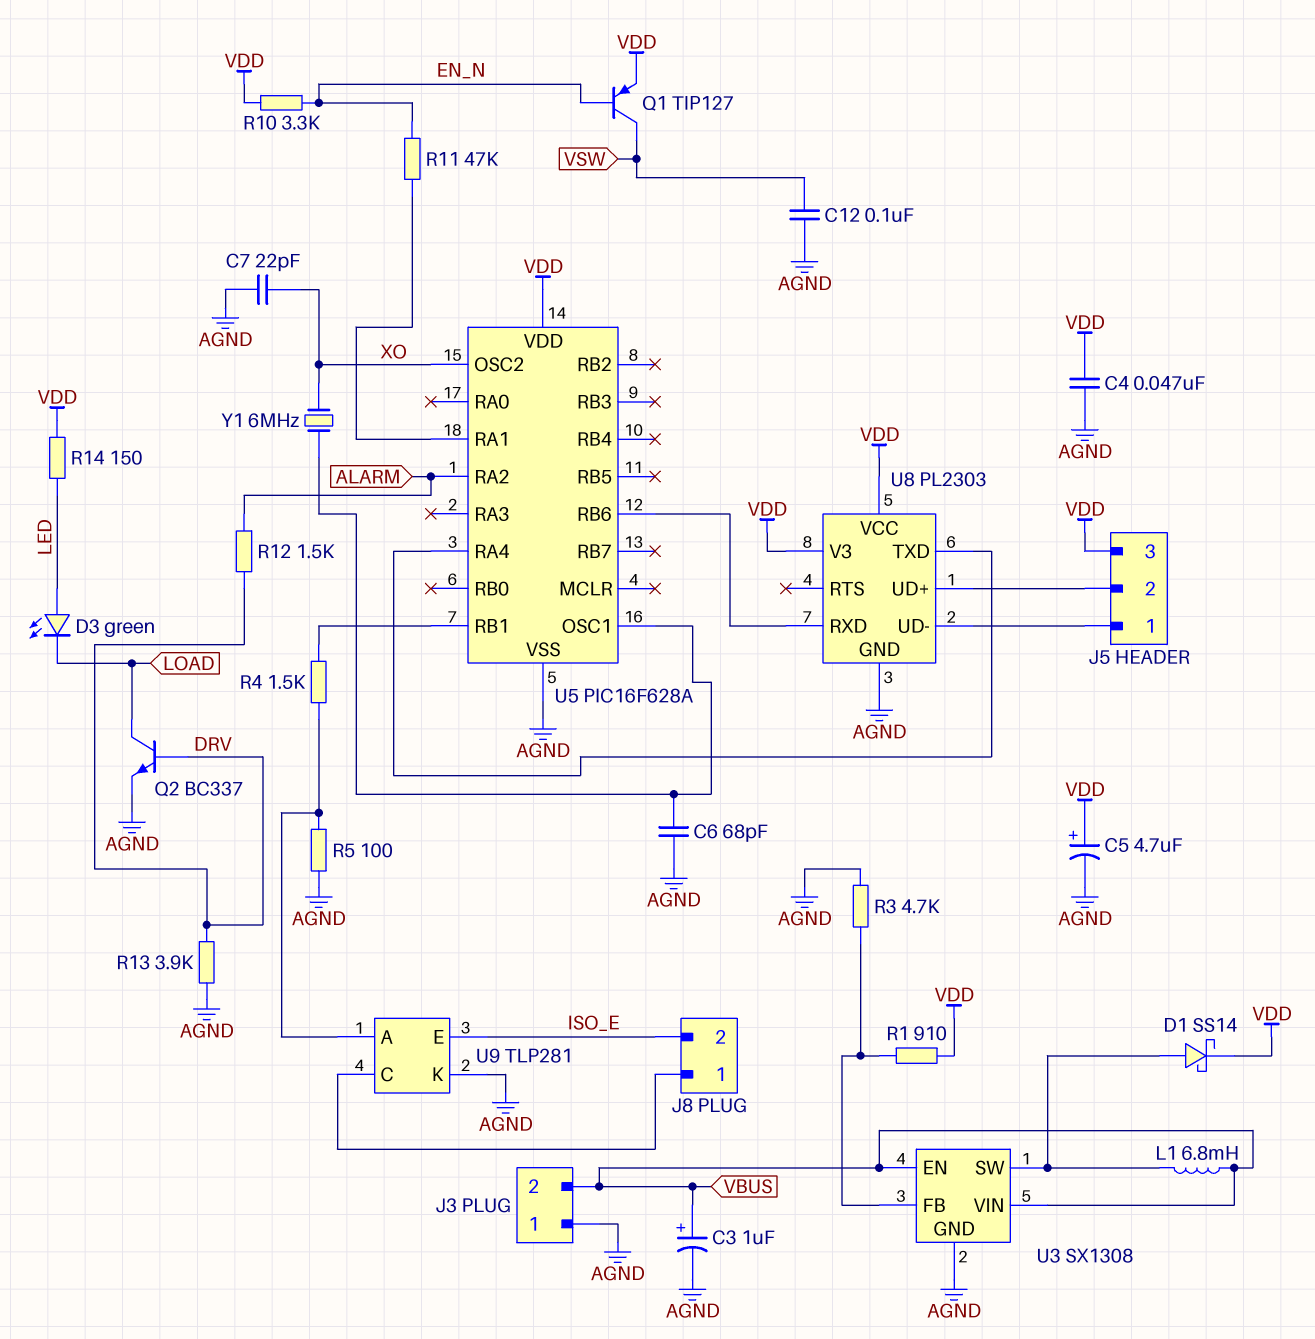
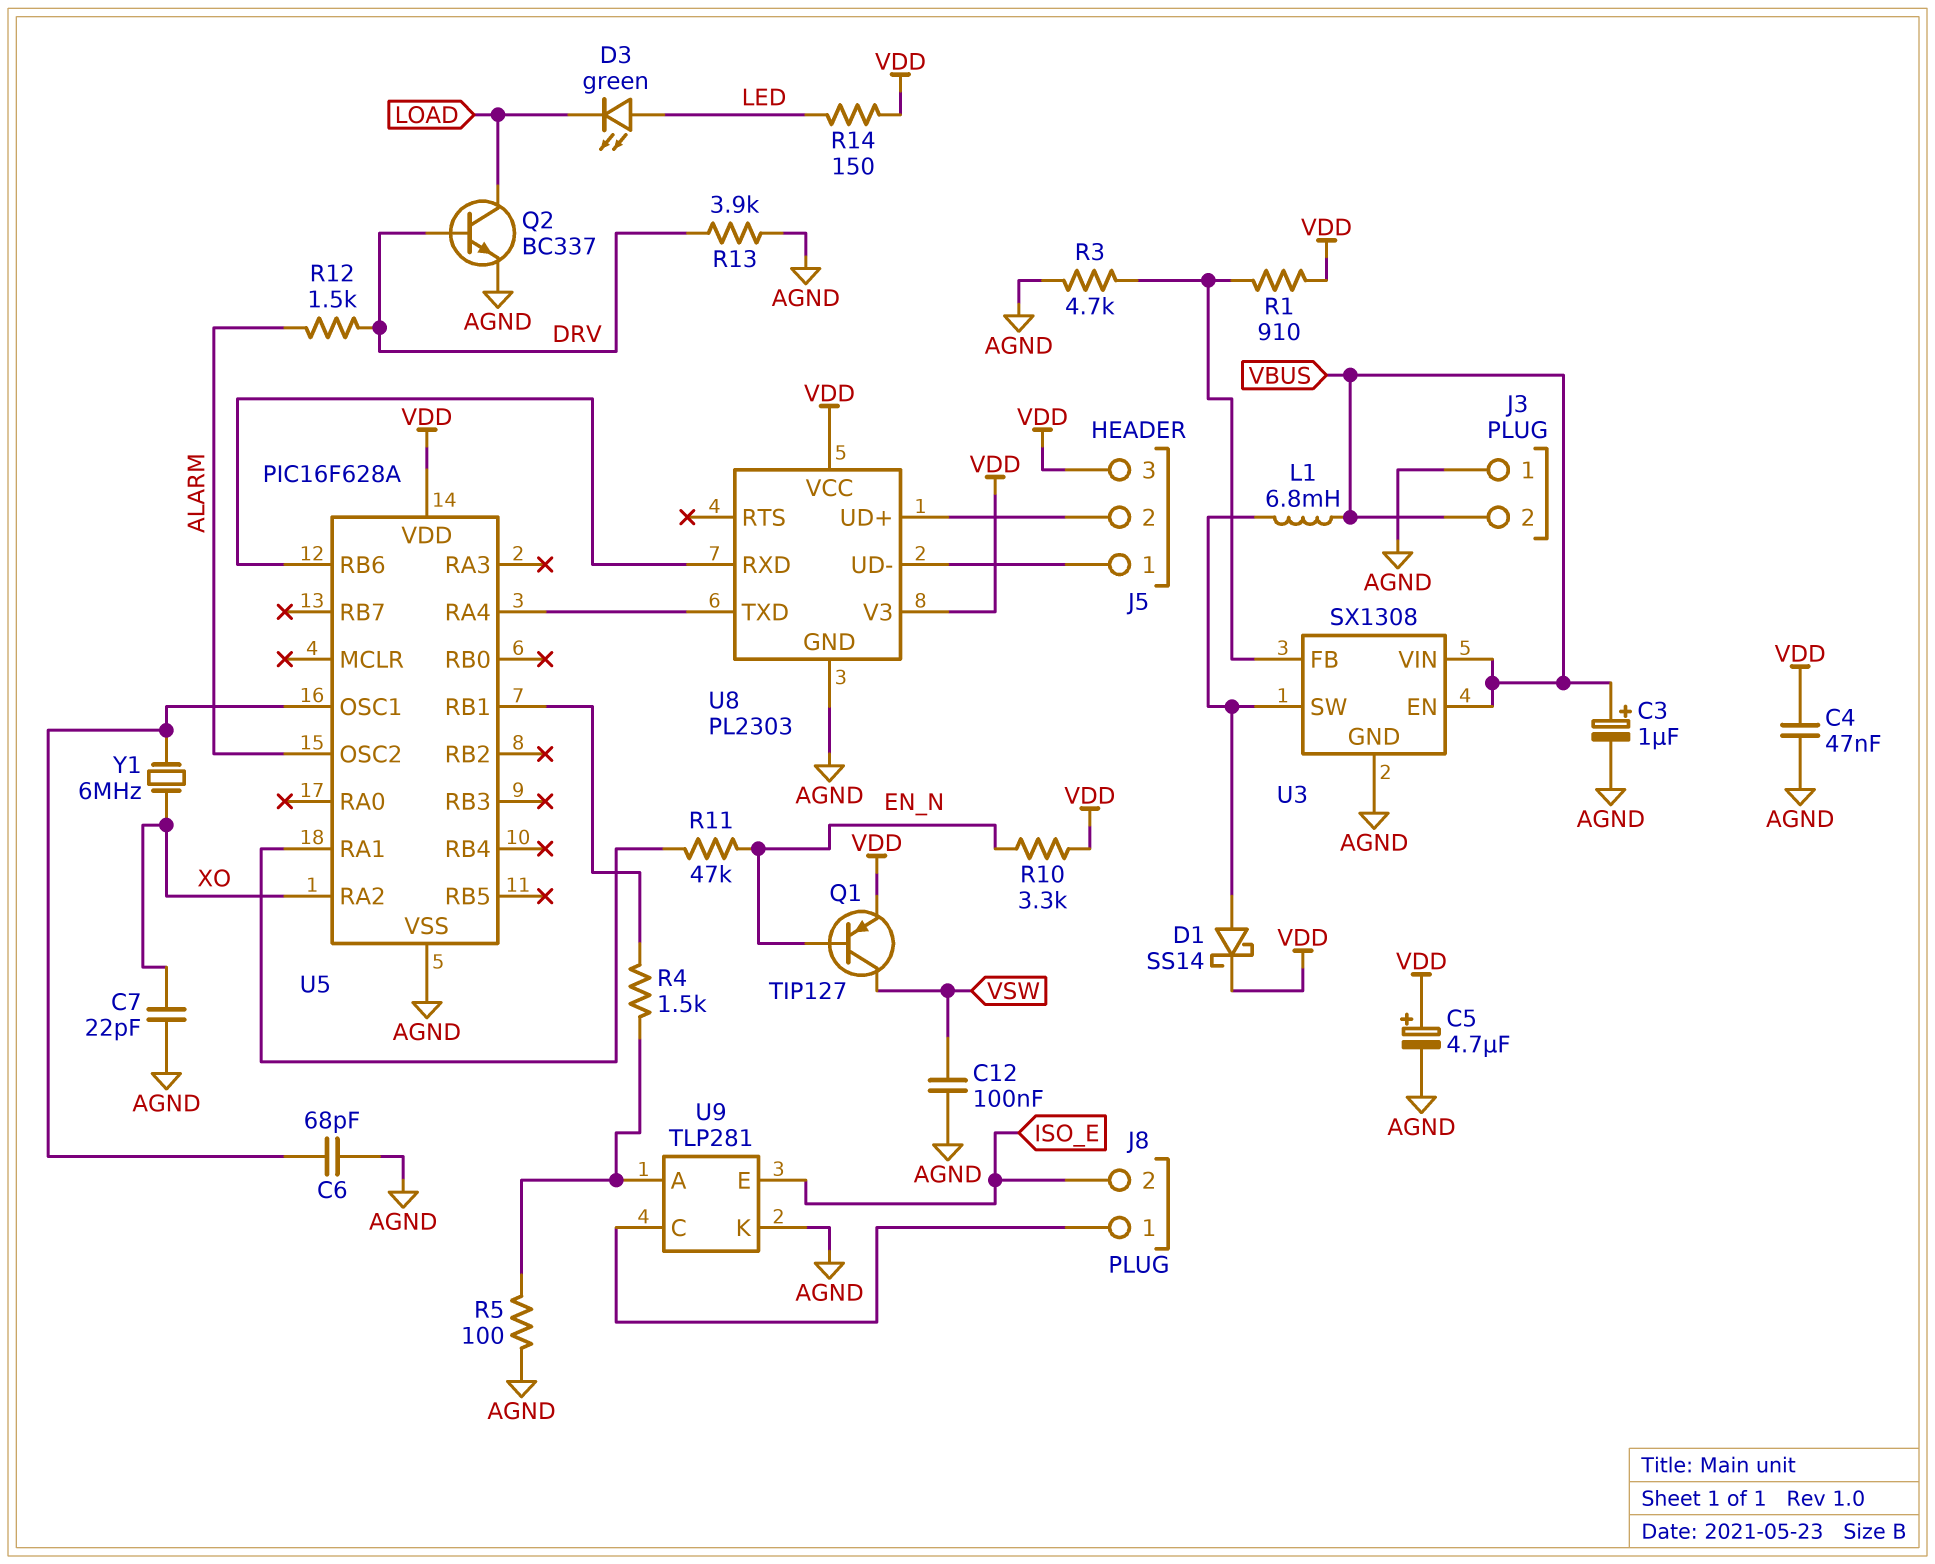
U5 pin OSC2: XO -> ALARM
U5 pin RA2: ALARM -> XO

